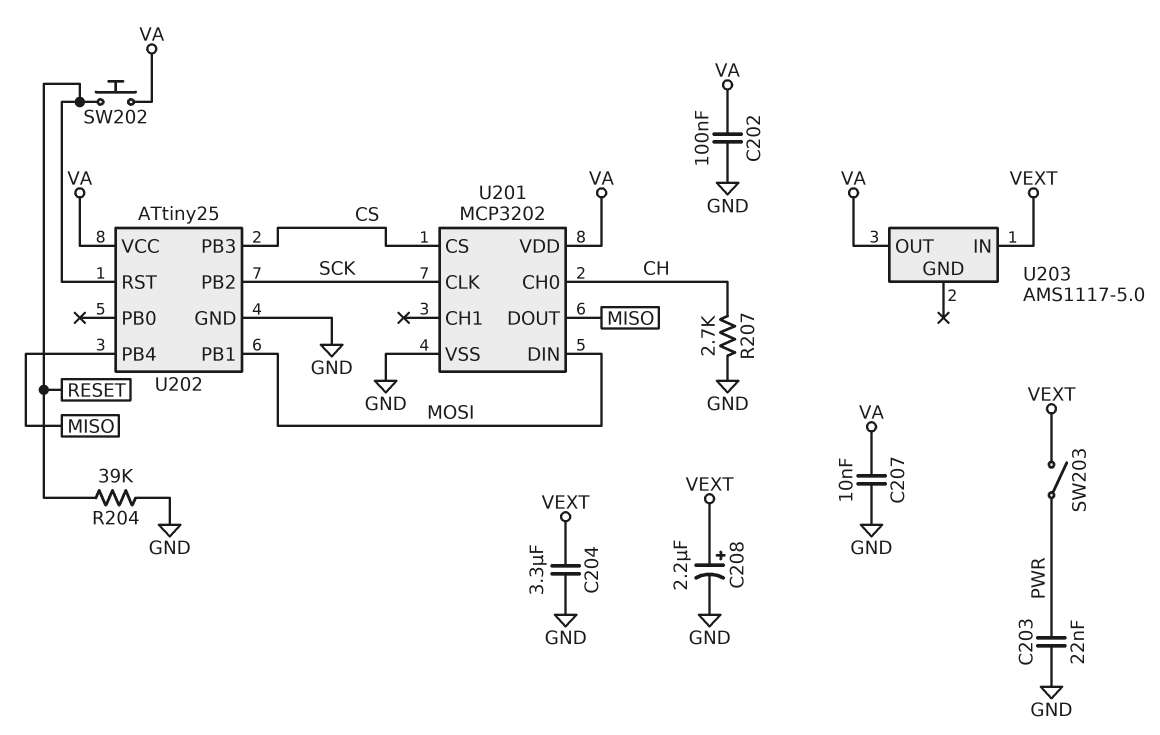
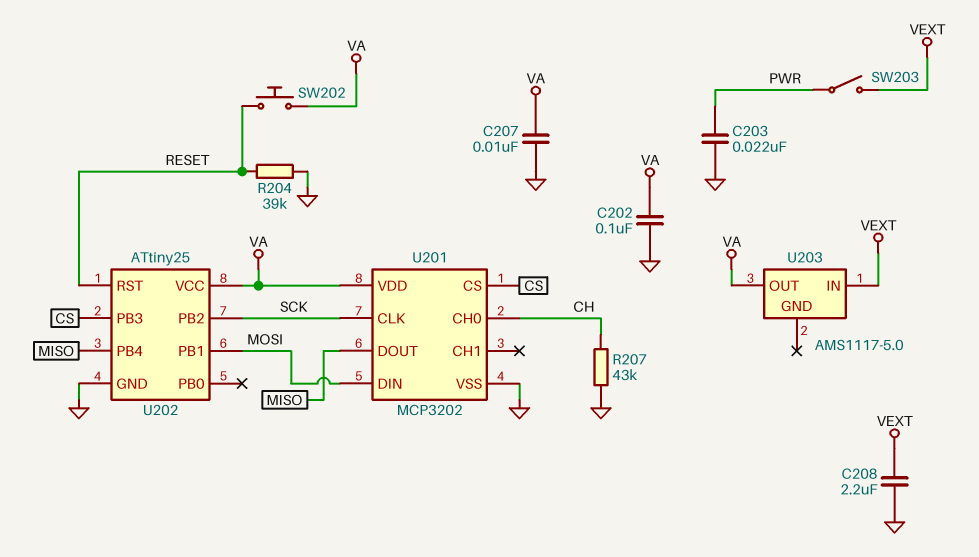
C204: 3.3uF (GND, VEXT) -> none
C208: 2.2uF (plus VEXT, minus GND) -> 2.2uF (GND, VEXT)
R207: 2.7k (CH, GND) -> 43k (CH, GND)

